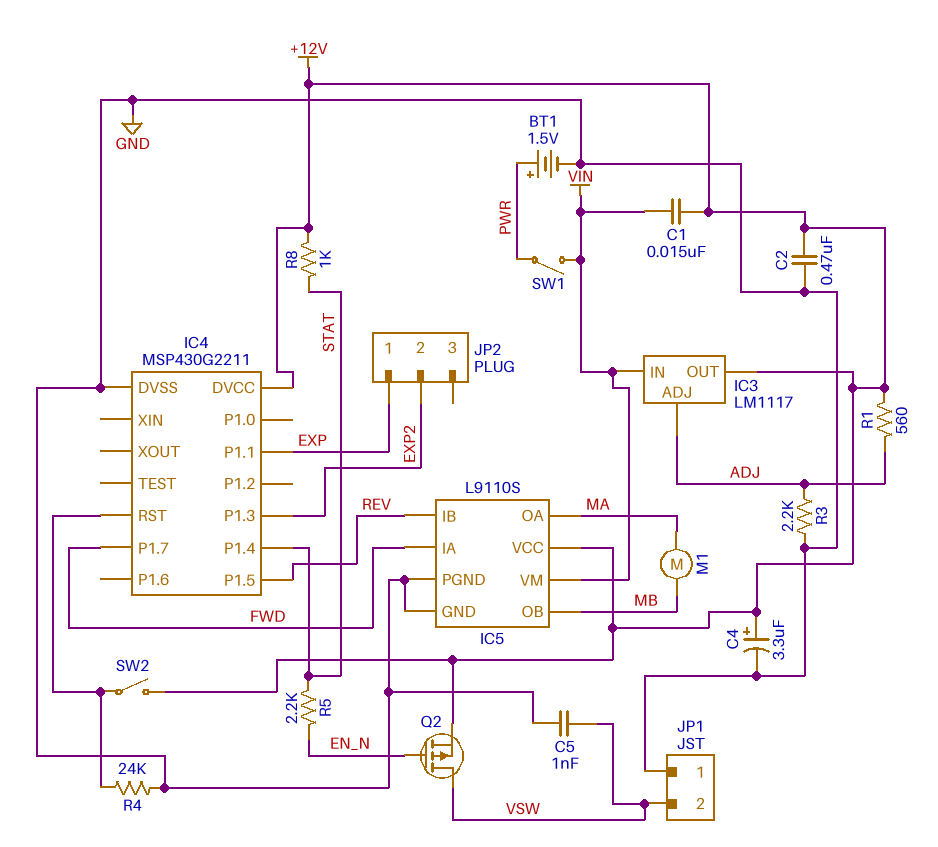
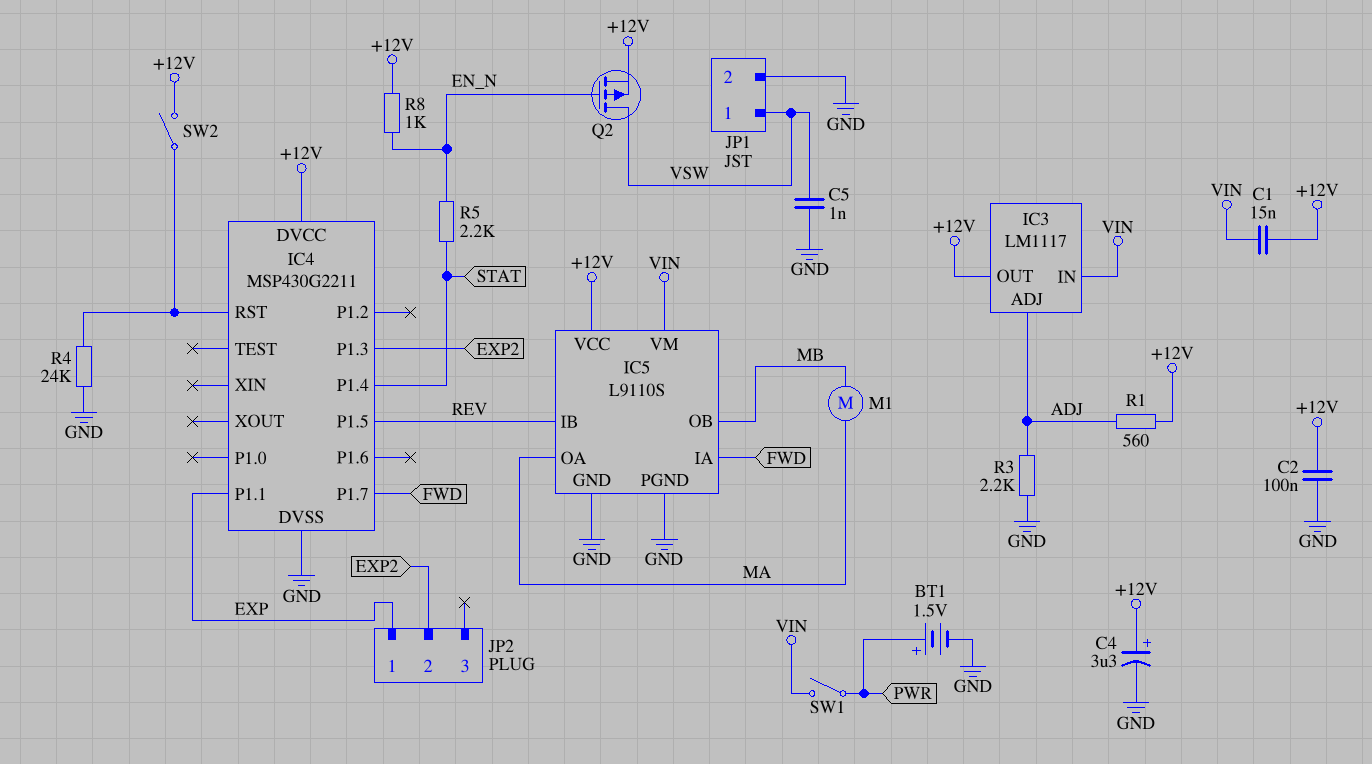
C2: 470nF (+12V, GND) -> 100nF (+12V, GND)
JP1 pin 1: GND -> VSW
JP1 pin 2: VSW -> GND
R8: 1k (+12V, STAT) -> 1k (+12V, EN_N)

